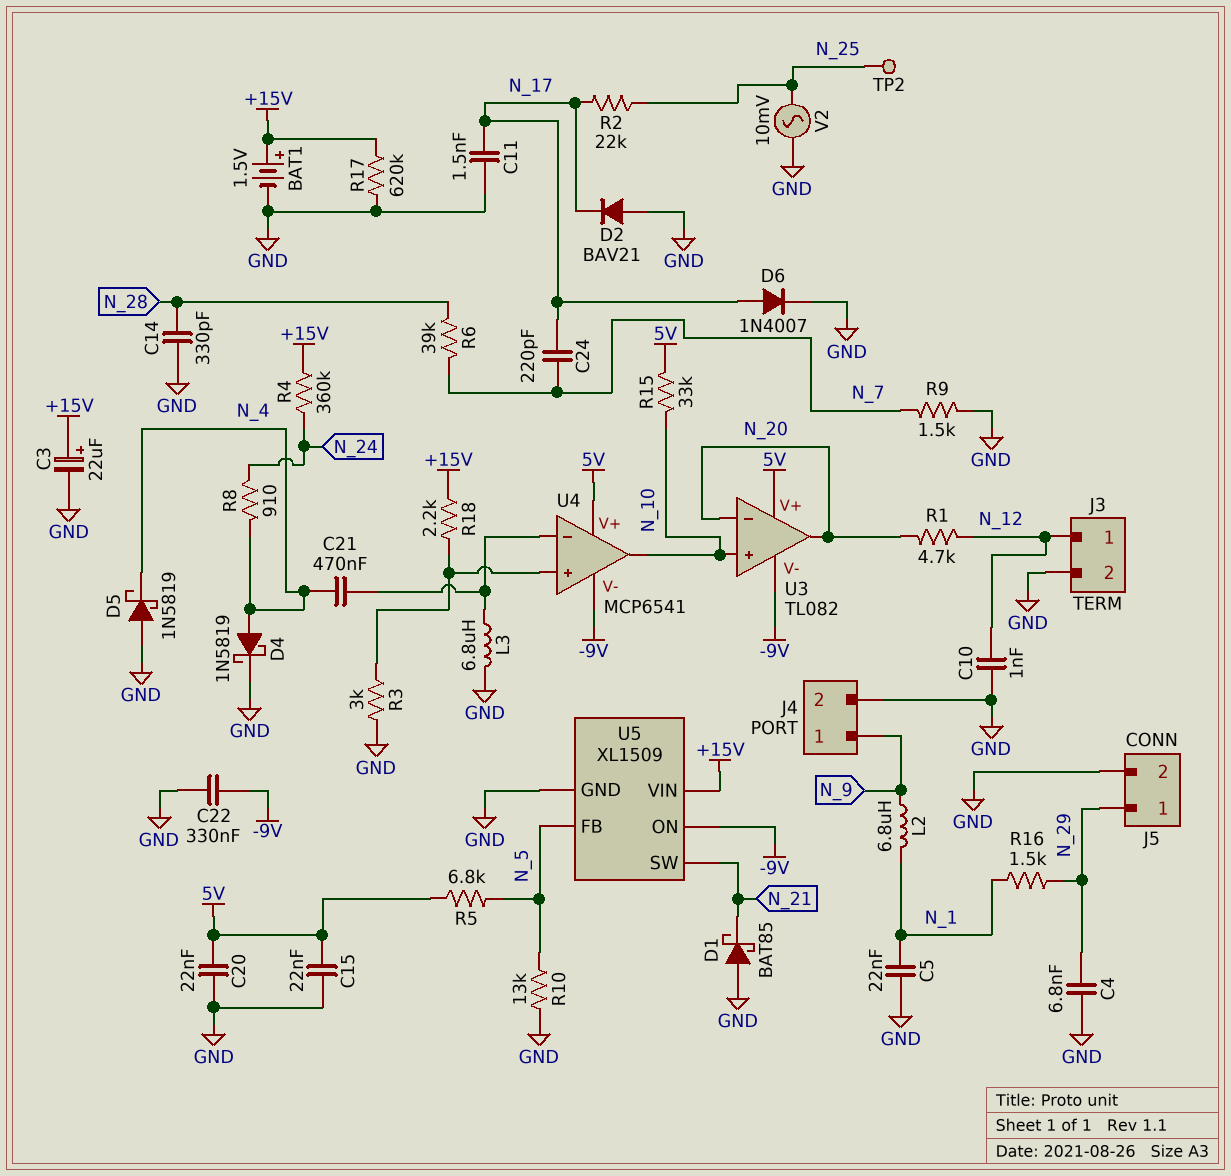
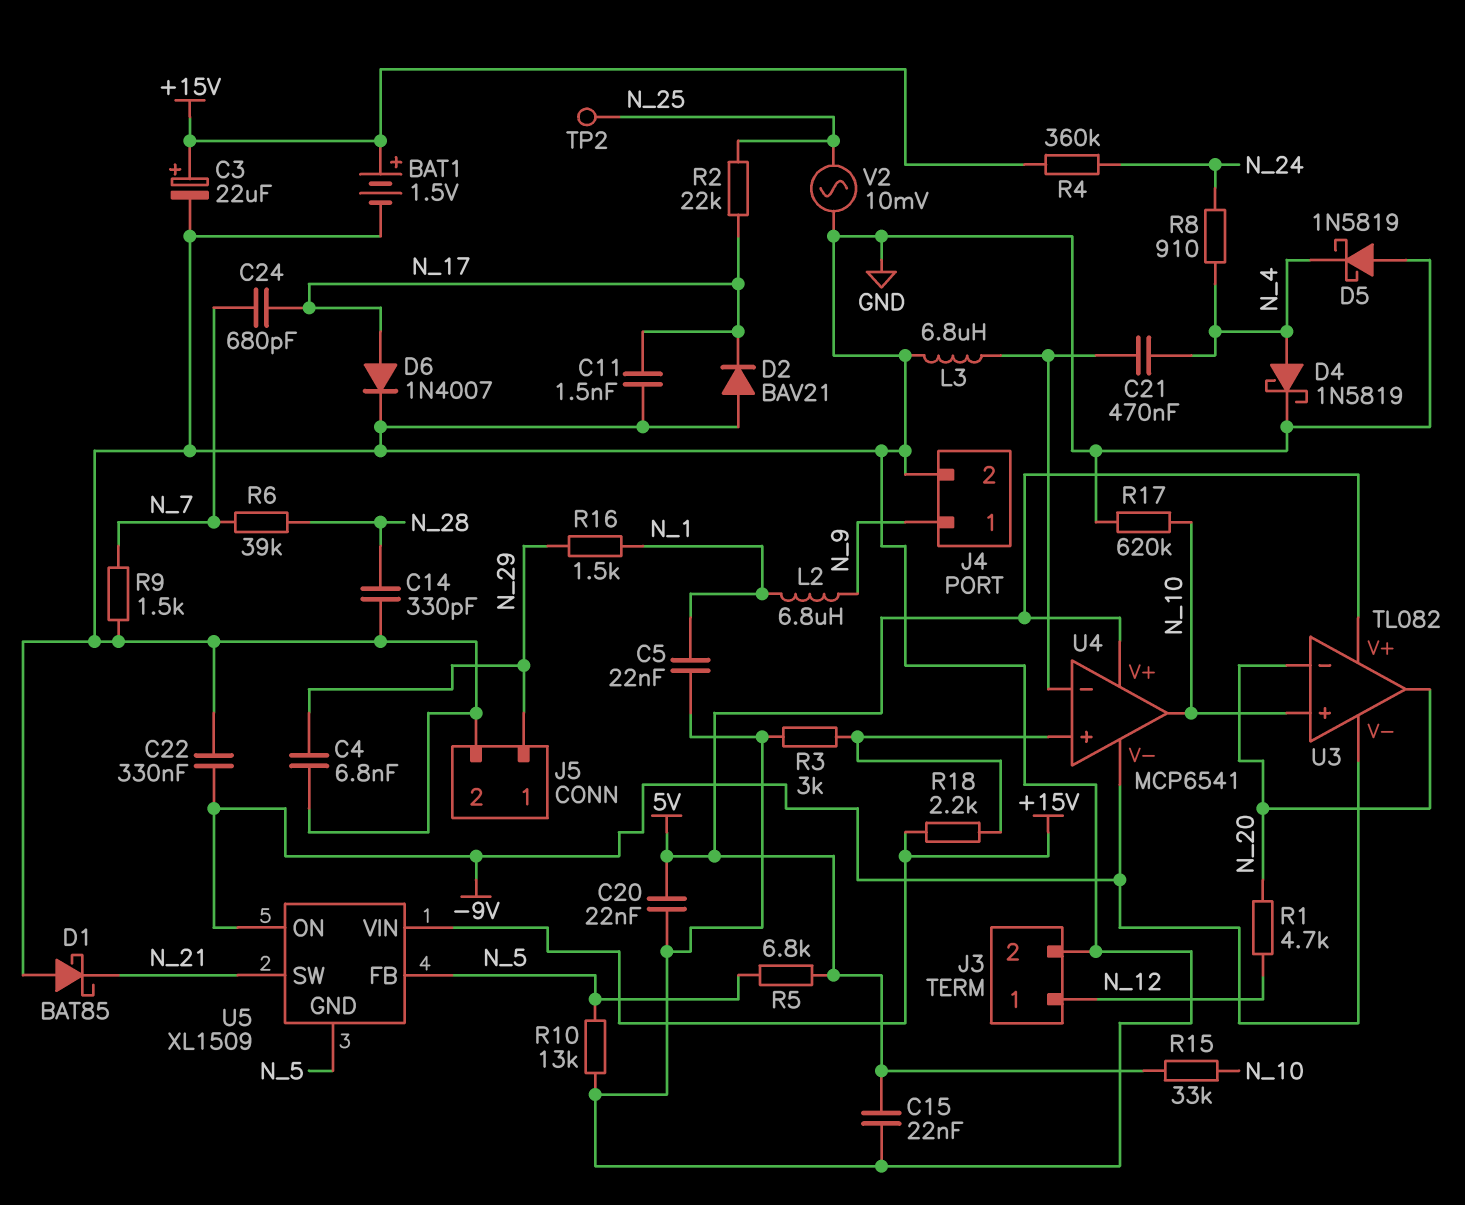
C10: 1nF (GND, N_12) -> none
C24: 220pF (N_7, N_17) -> 680pF (N_7, N_17)
R17: 620k (+15V, GND) -> 620k (GND, N_10)
U5 pin GND: GND -> N_5

